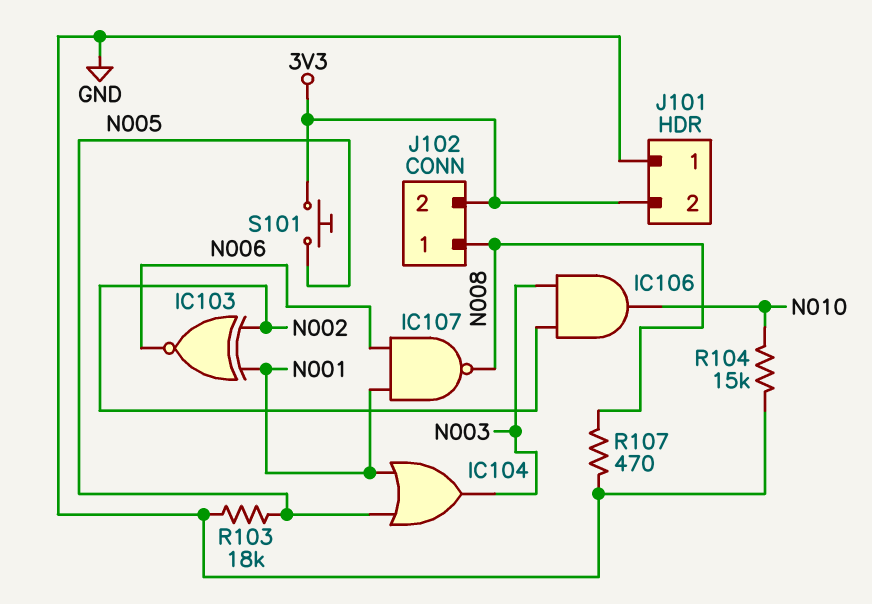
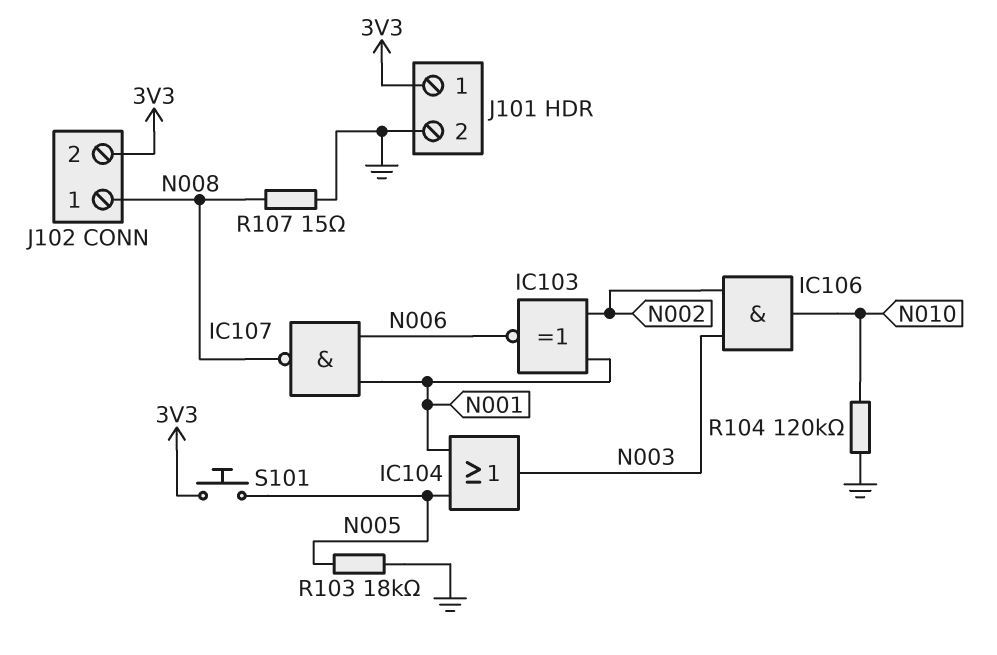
J101 pin 1: GND -> 3V3
J101 pin 2: 3V3 -> GND
R104: 15k (GND, N010) -> 120k (GND, N010)
R107: 470 (GND, N008) -> 15 (GND, N008)

